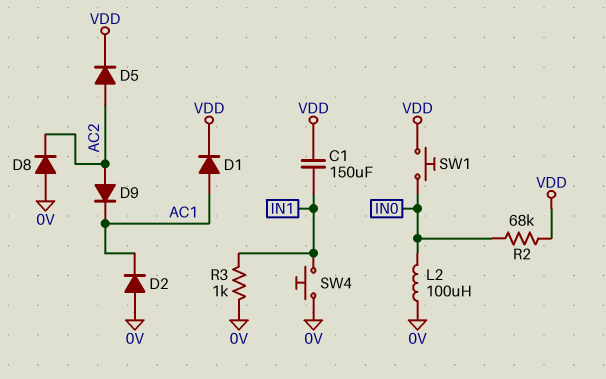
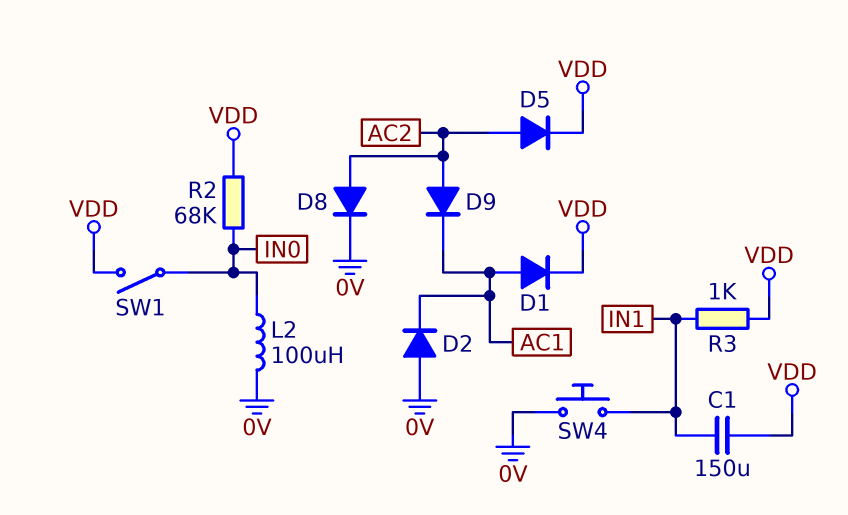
D8: diode (A 0V, K AC2) -> diode (A AC2, K 0V)
R3: 1k (0V, IN1) -> 1k (IN1, VDD)
SW1: button (IN0, VDD) -> switch (IN0, VDD)

